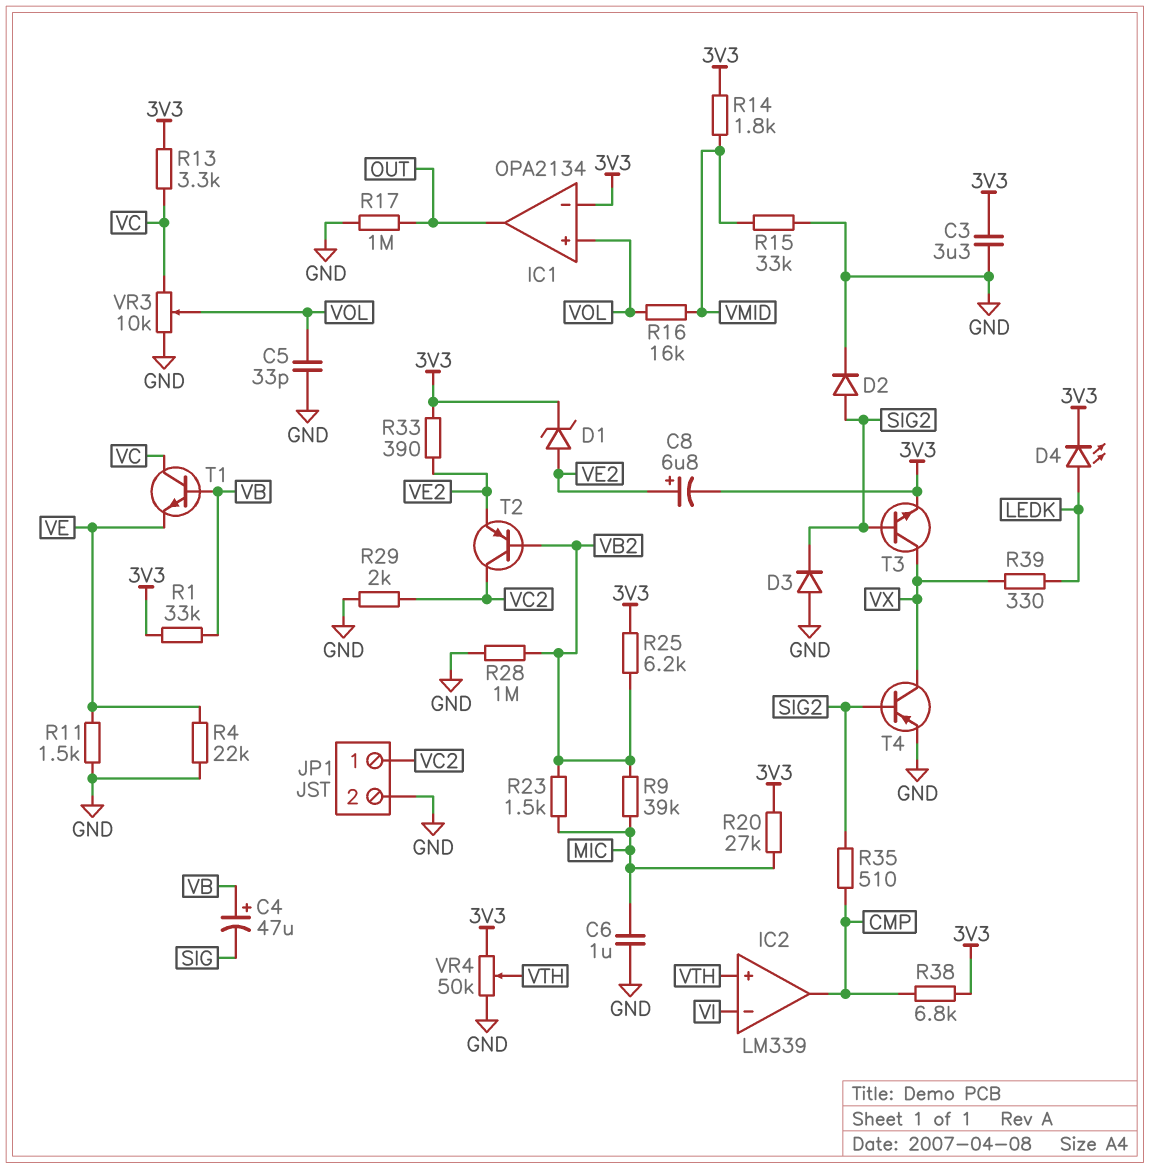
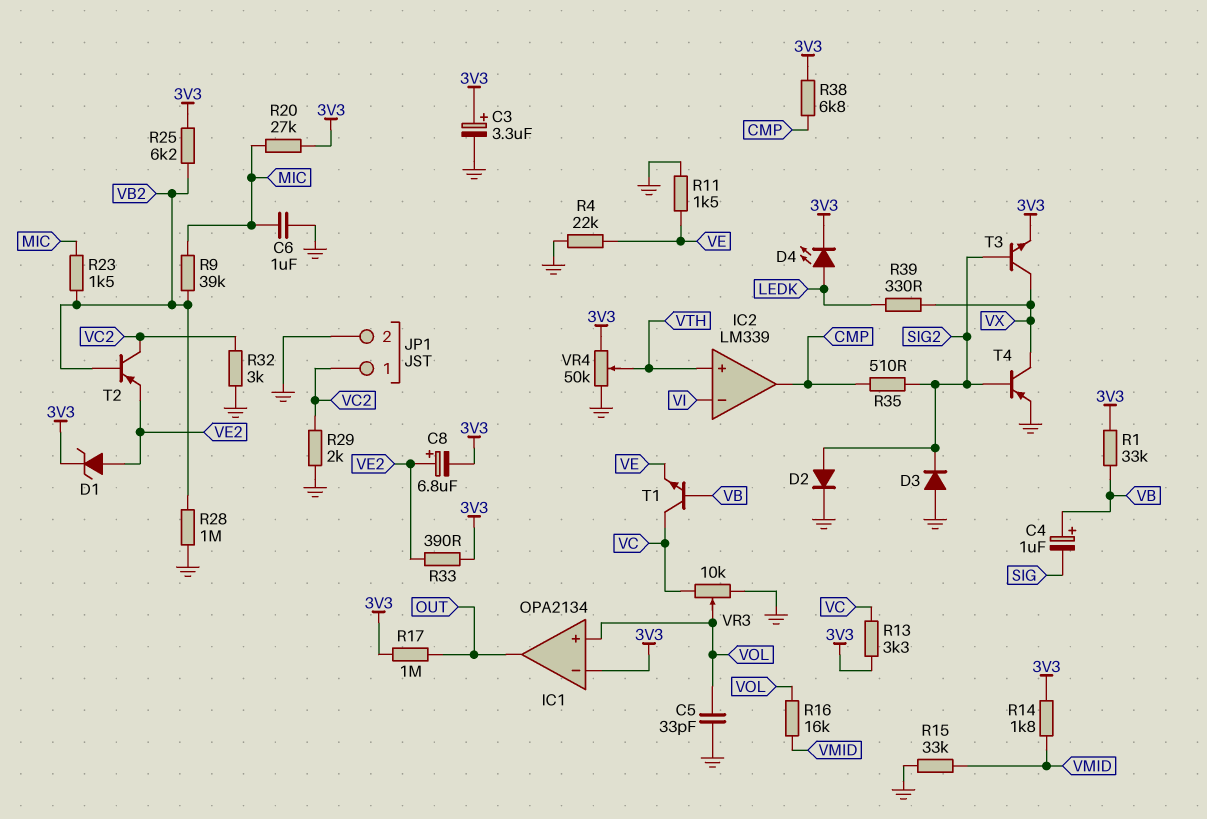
C3: 3.3uF (3V3, GND) -> 3.3uF (plus 3V3, minus GND)
C4: 47uF (plus VB, minus SIG) -> 1uF (plus VB, minus SIG)
R17: 1M (GND, OUT) -> 1M (3V3, OUT)
R32: none -> 3k (GND, VC2)

